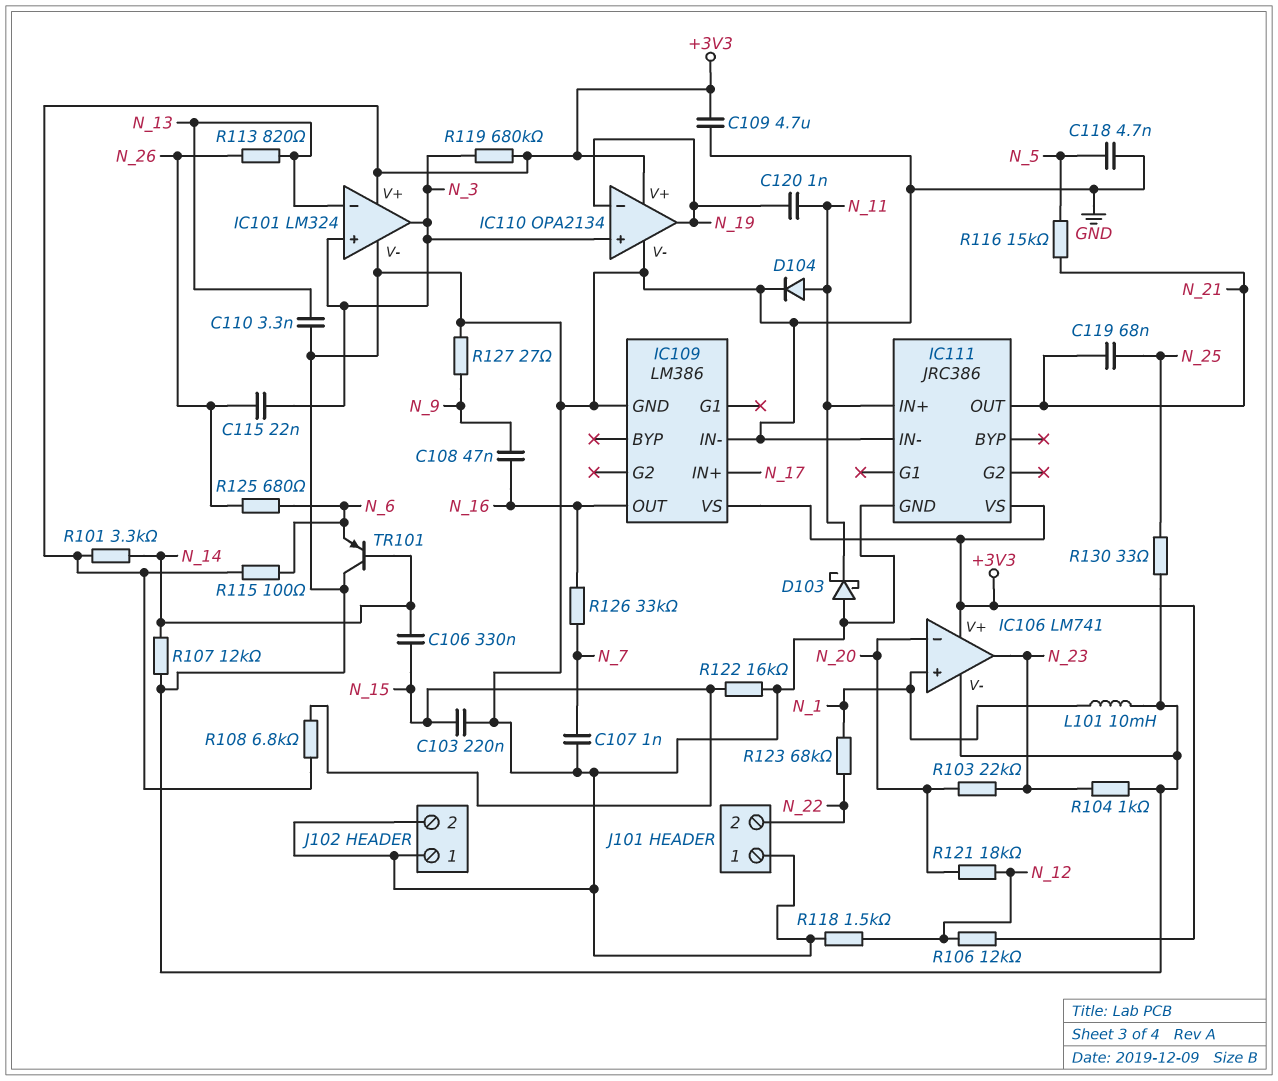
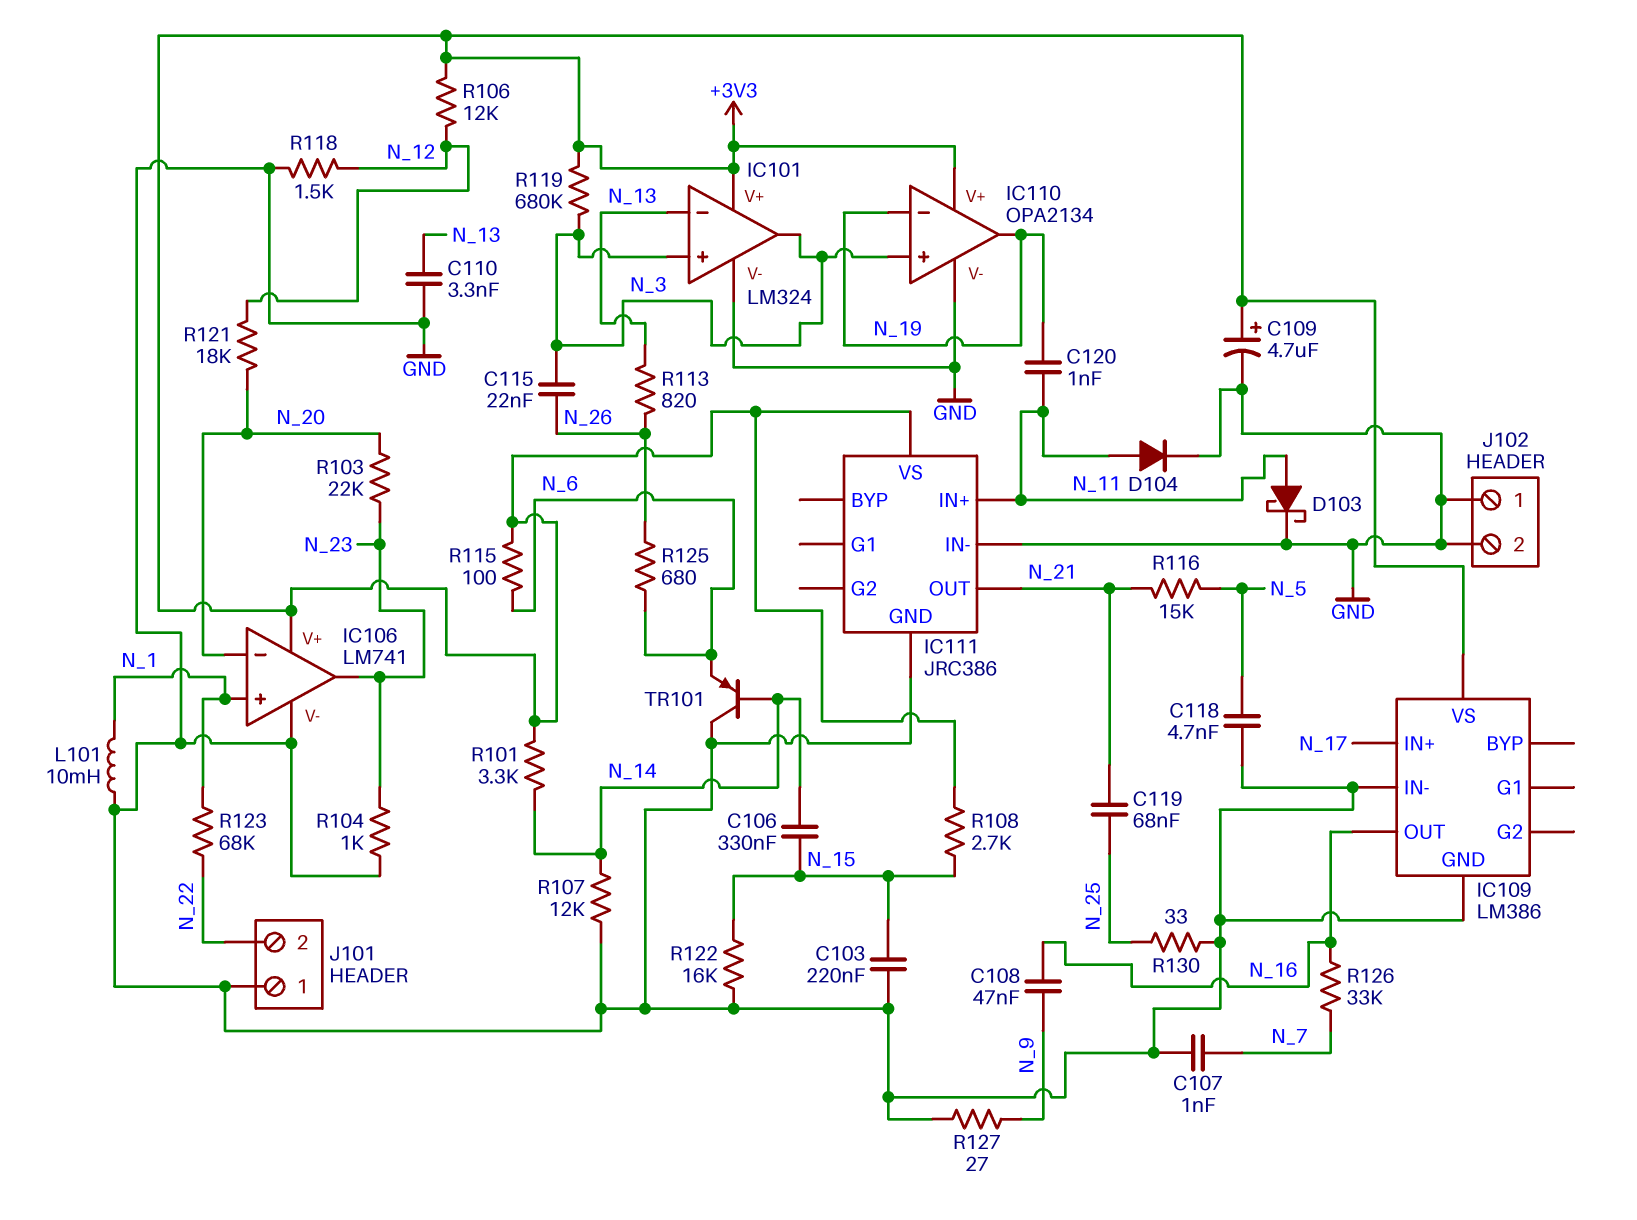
C109: 4.7uF (+3V3, GND) -> 4.7uF (plus +3V3, minus GND)
D103: schottky (A GND, K N_11) -> schottky (A N_11, K GND)
R108: 6.8k (+3V3, N_15) -> 2.7k (+3V3, N_15)

